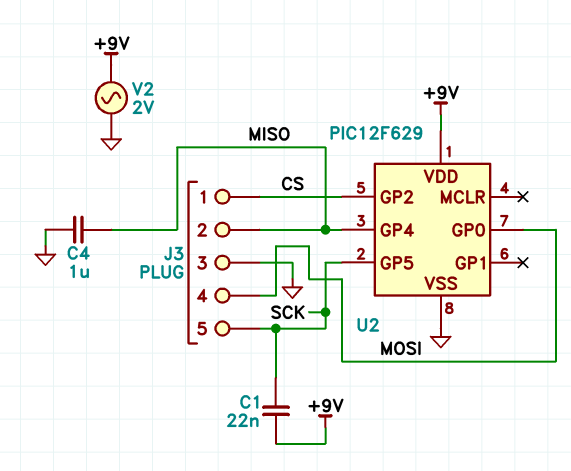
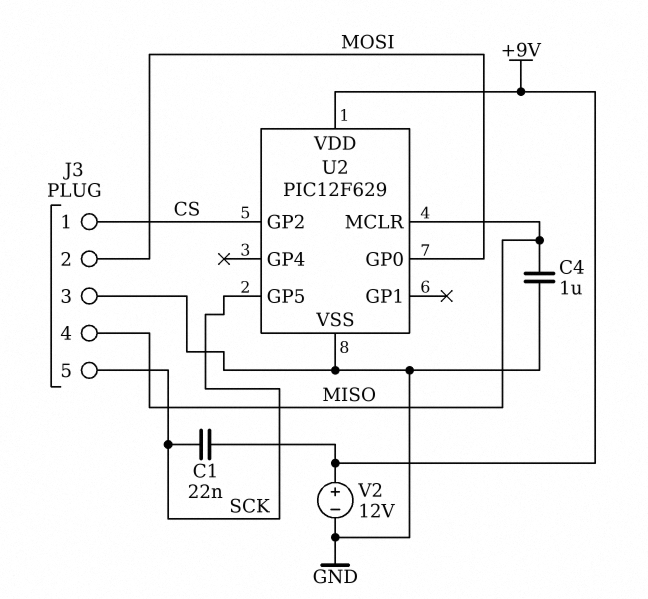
J3 pin 2: MISO -> MOSI
J3 pin 4: MOSI -> MISO
U2 pin GP4: MISO -> none
U2 pin MCLR: none -> MISO
V2: AC 2V (+9V, GND) -> 12V (plus +9V, minus GND)

